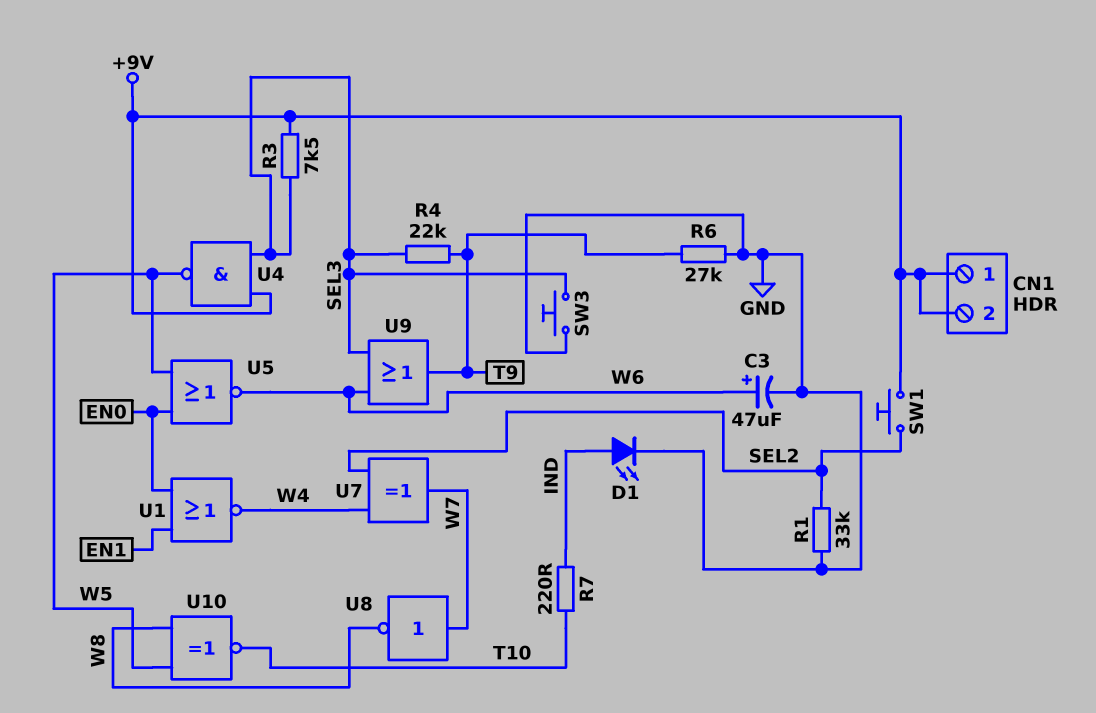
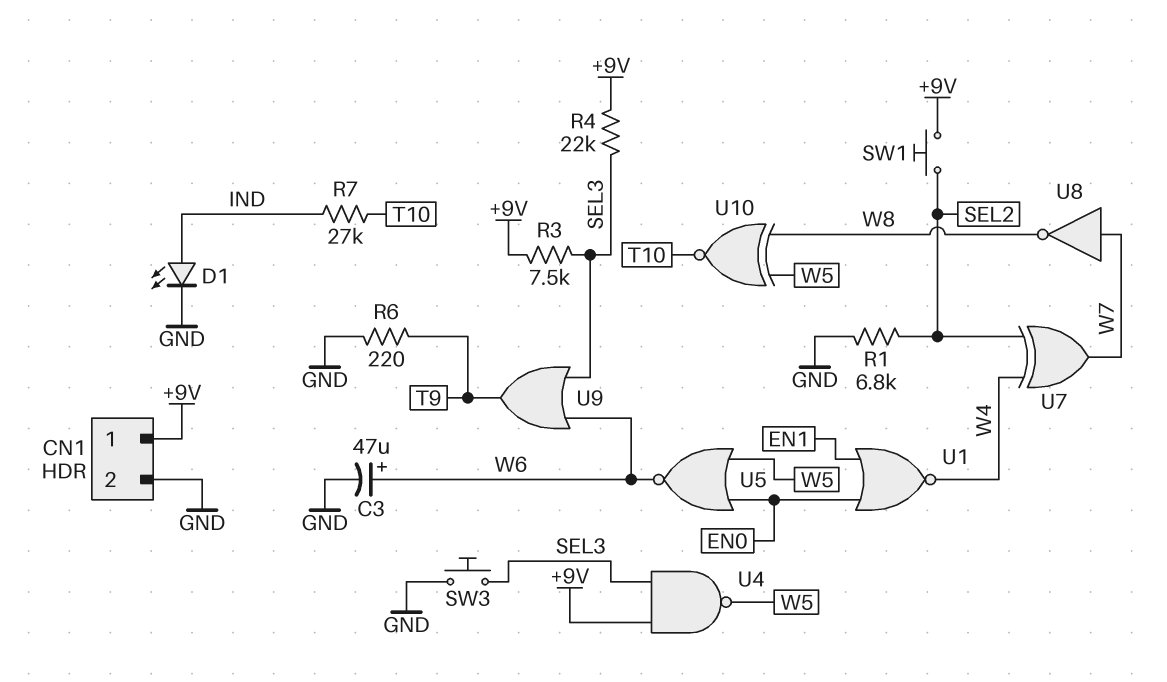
CN1 pin 2: +9V -> GND
R1: 33k (GND, SEL2) -> 6.8k (GND, SEL2)
R4: 22k (SEL3, T9) -> 22k (+9V, SEL3)
R6: 27k (GND, T9) -> 220 (GND, T9)
R7: 220 (IND, T10) -> 27k (IND, T10)

